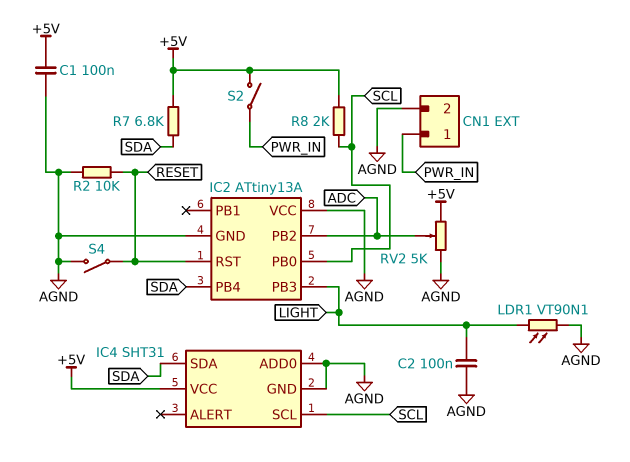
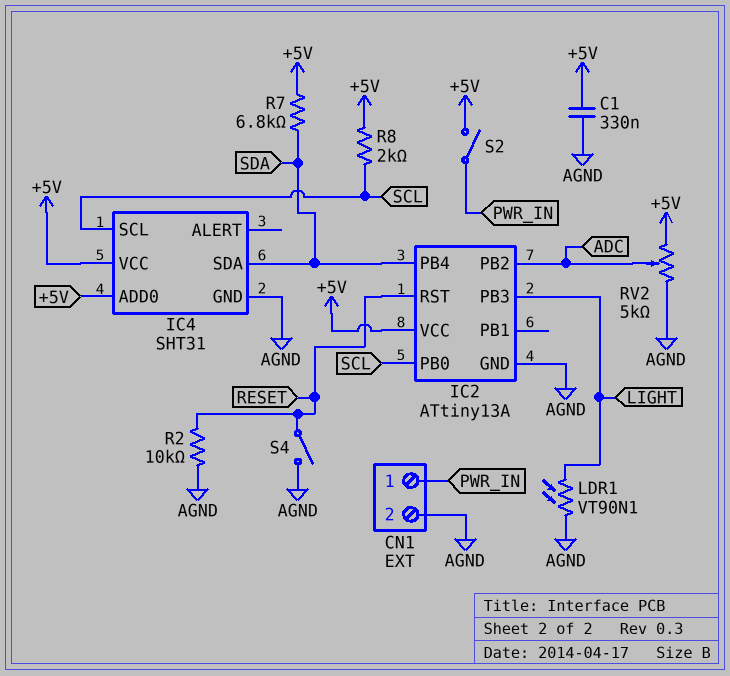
C1: 100nF (+5V, AGND) -> 330nF (+5V, AGND)
C2: 100nF (AGND, LIGHT) -> none
IC2 pin VCC: AGND -> +5V
IC4 pin ADD0: AGND -> +5V

